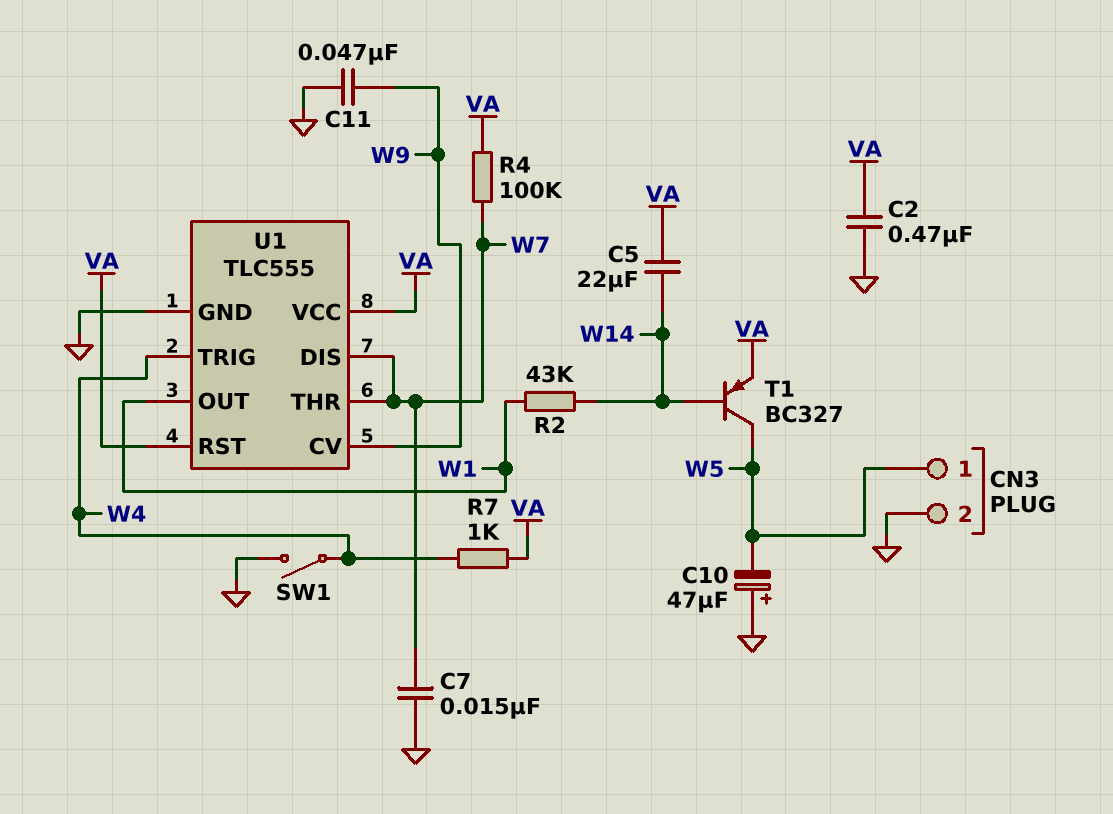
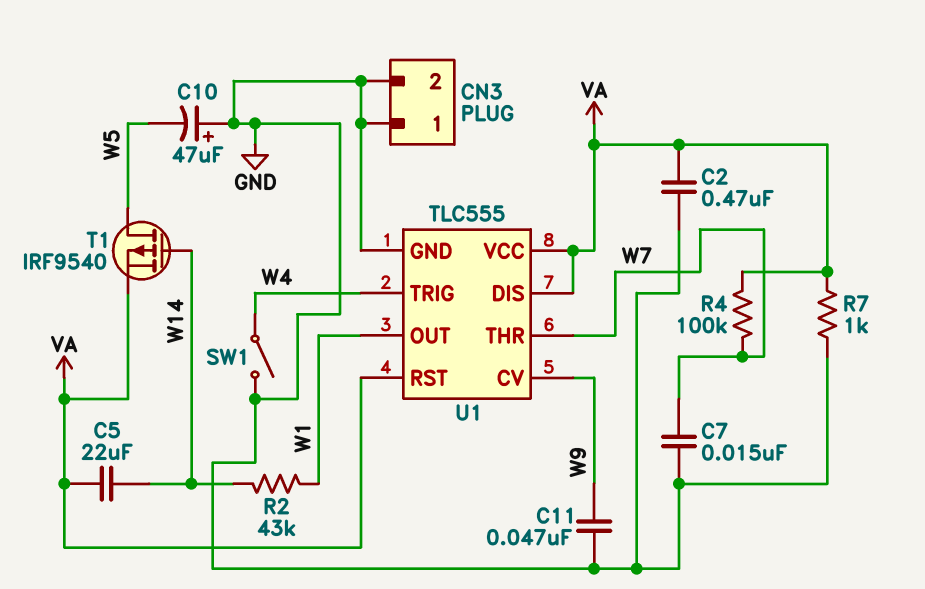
CN3 pin 1: W5 -> GND
R7: 1k (VA, W4) -> 1k (GND, VA)
T1: PNP BC327 (B W14, C W5, E VA) -> PMOS IRF9540 (G W14, D W5, S VA)
U1 pin DIS: W7 -> VA

